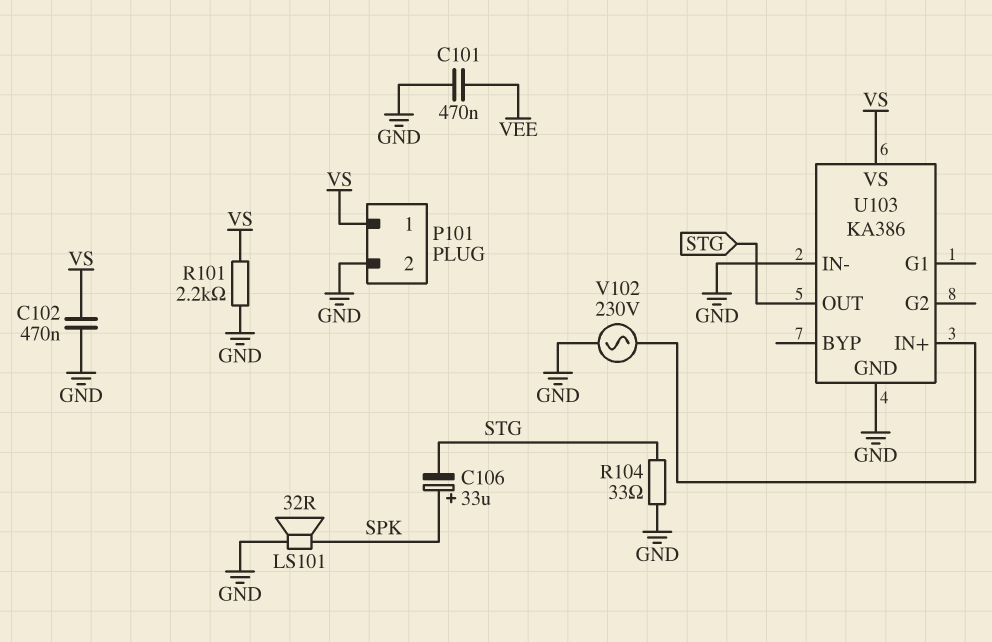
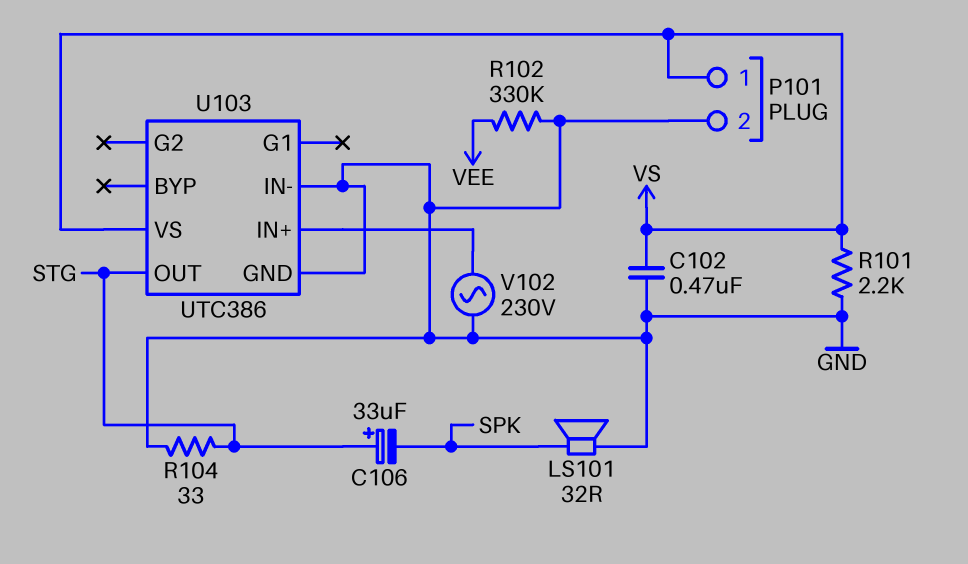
C101: 470nF (GND, VEE) -> none
C106: 33uF (plus SPK, minus STG) -> 33uF (plus STG, minus SPK)
R102: none -> 330k (GND, VEE)
U103: KA386 -> UTC386

